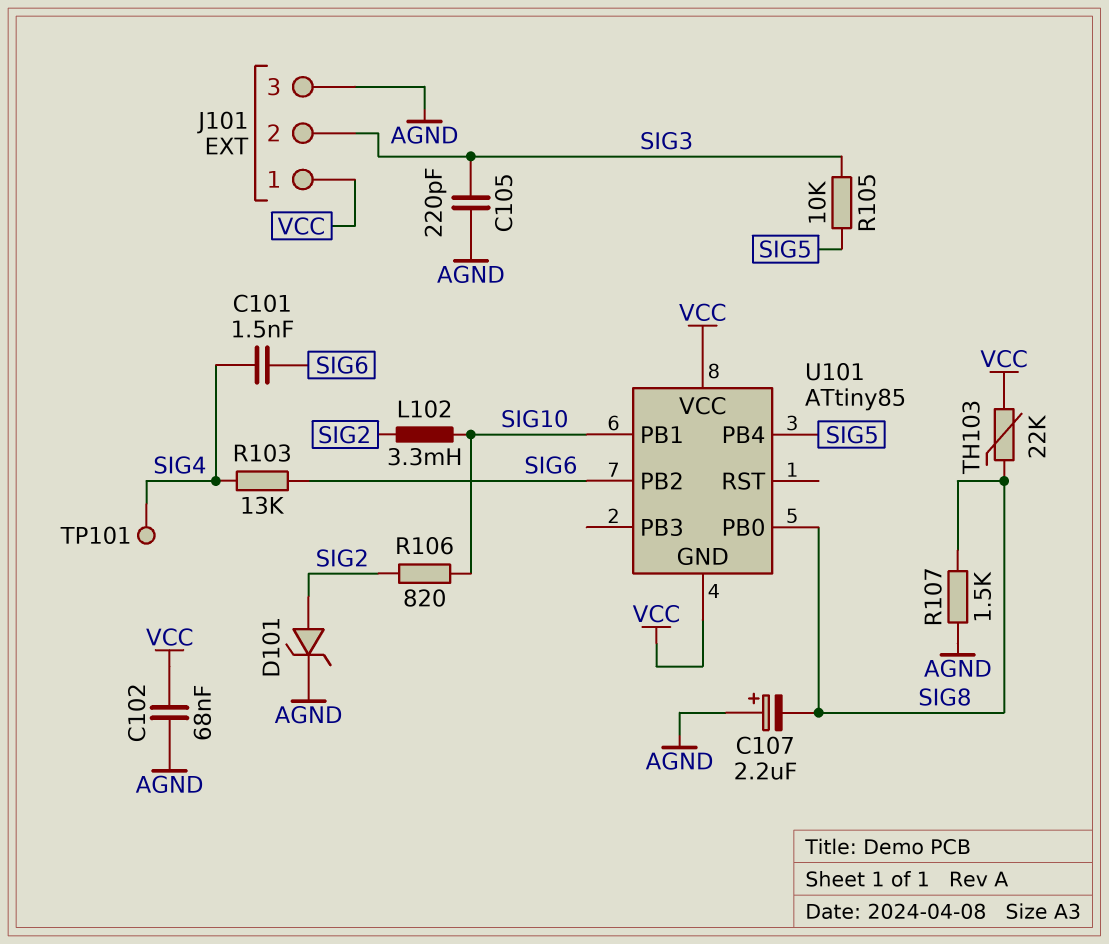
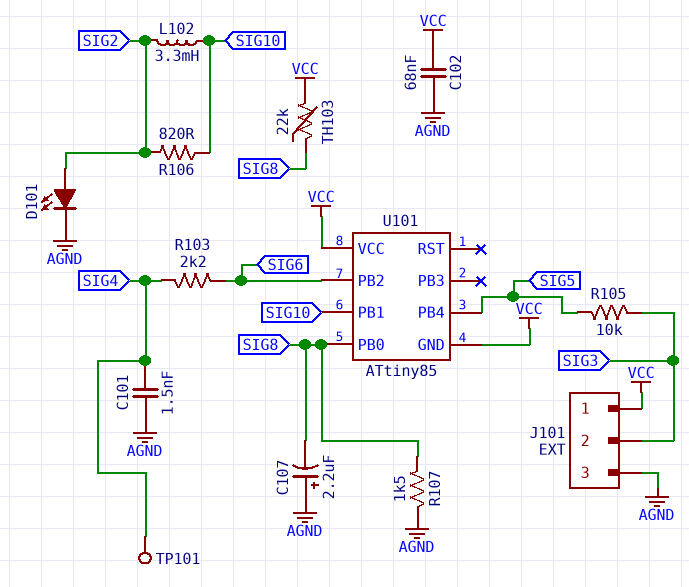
C101: 1.5nF (SIG4, SIG6) -> 1.5nF (AGND, SIG4)
C105: 220pF (AGND, SIG3) -> none
D101: zener (A SIG2, K AGND) -> LED (A SIG2, K AGND)
R103: 13k (SIG4, SIG6) -> 2.2k (SIG4, SIG6)

